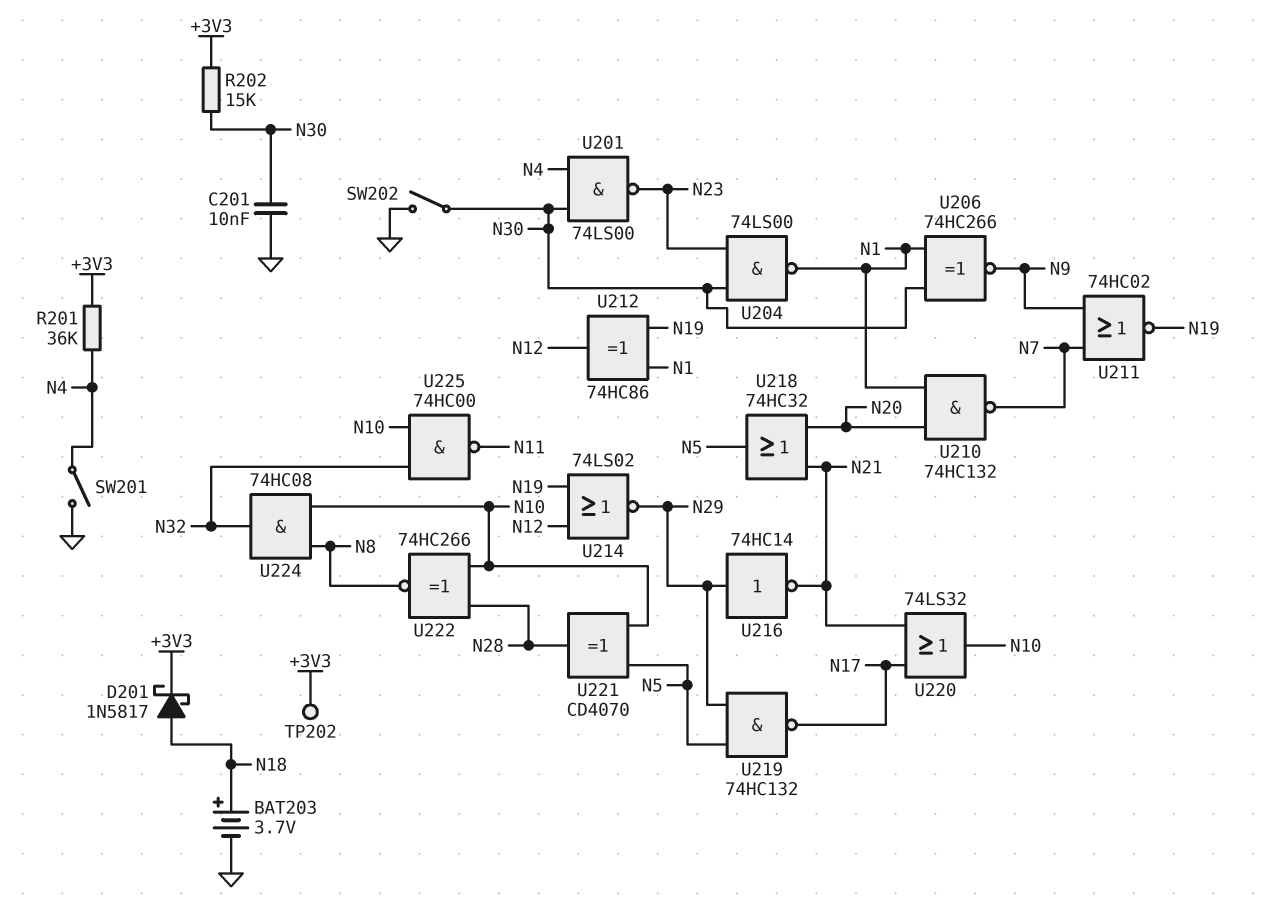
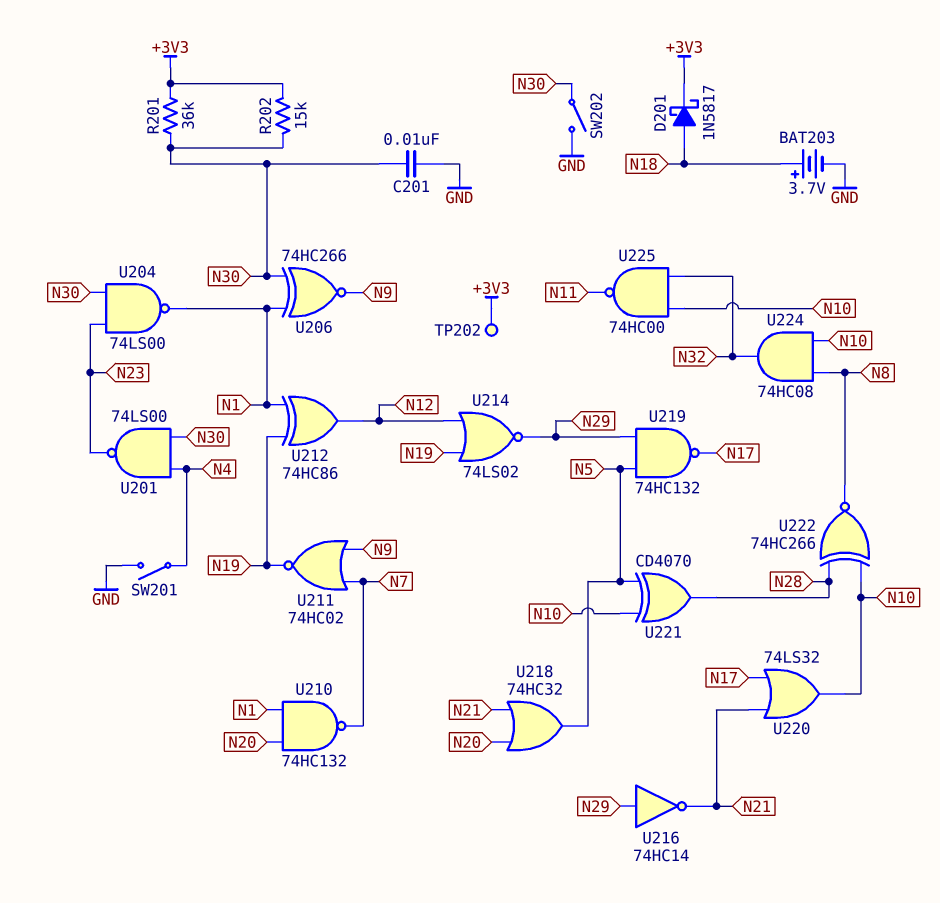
R201: 36k (+3V3, N4) -> 36k (+3V3, N30)

